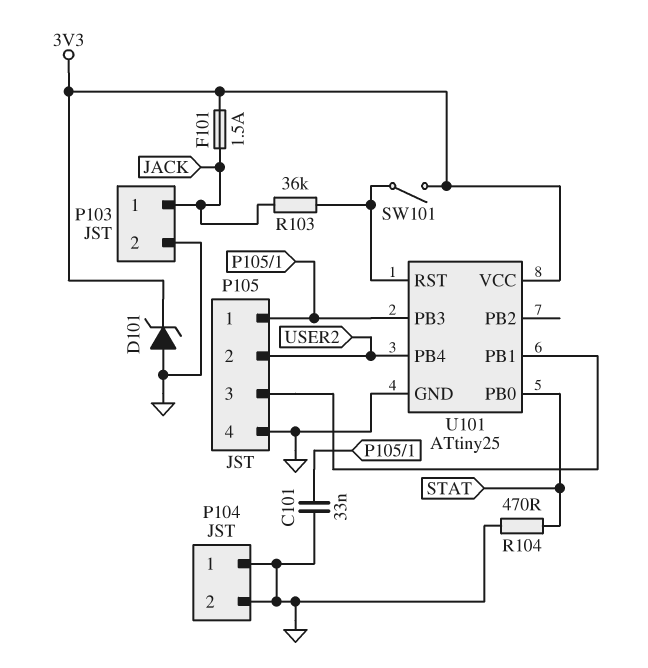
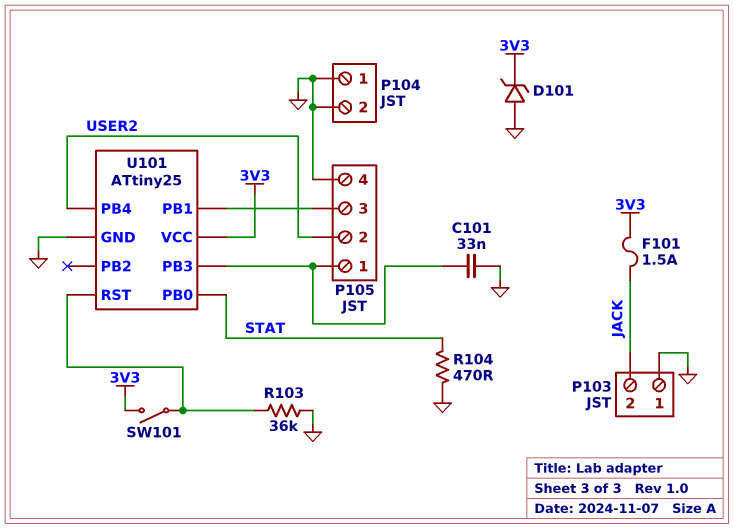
P103 pin 1: JACK -> GND
P103 pin 2: GND -> JACK
R103: 36k (JACK, U101/RST) -> 36k (GND, U101/RST)

